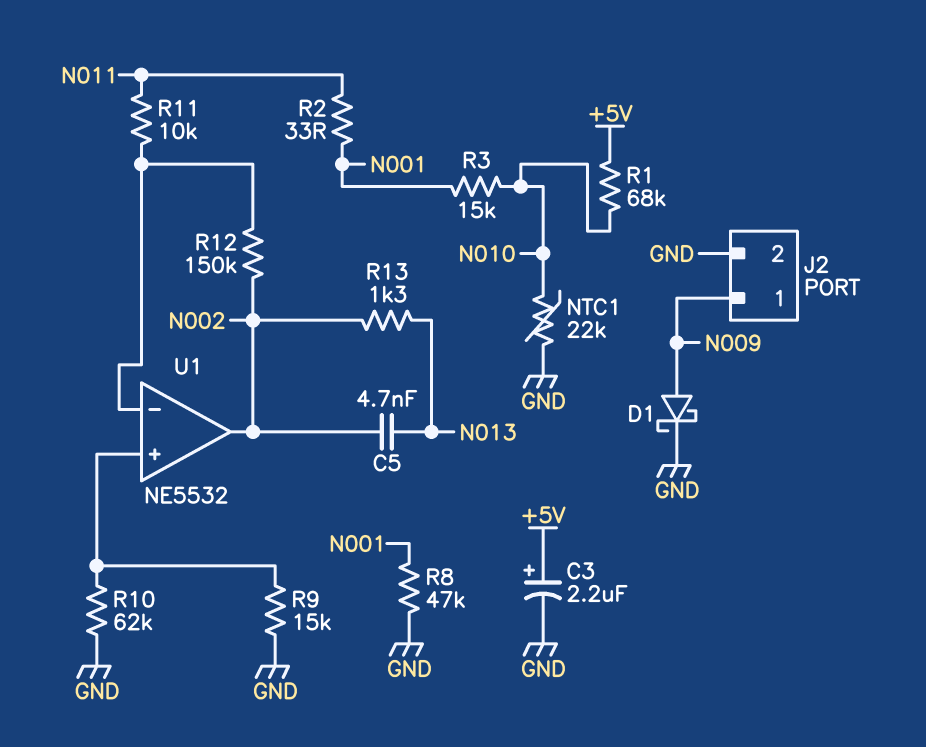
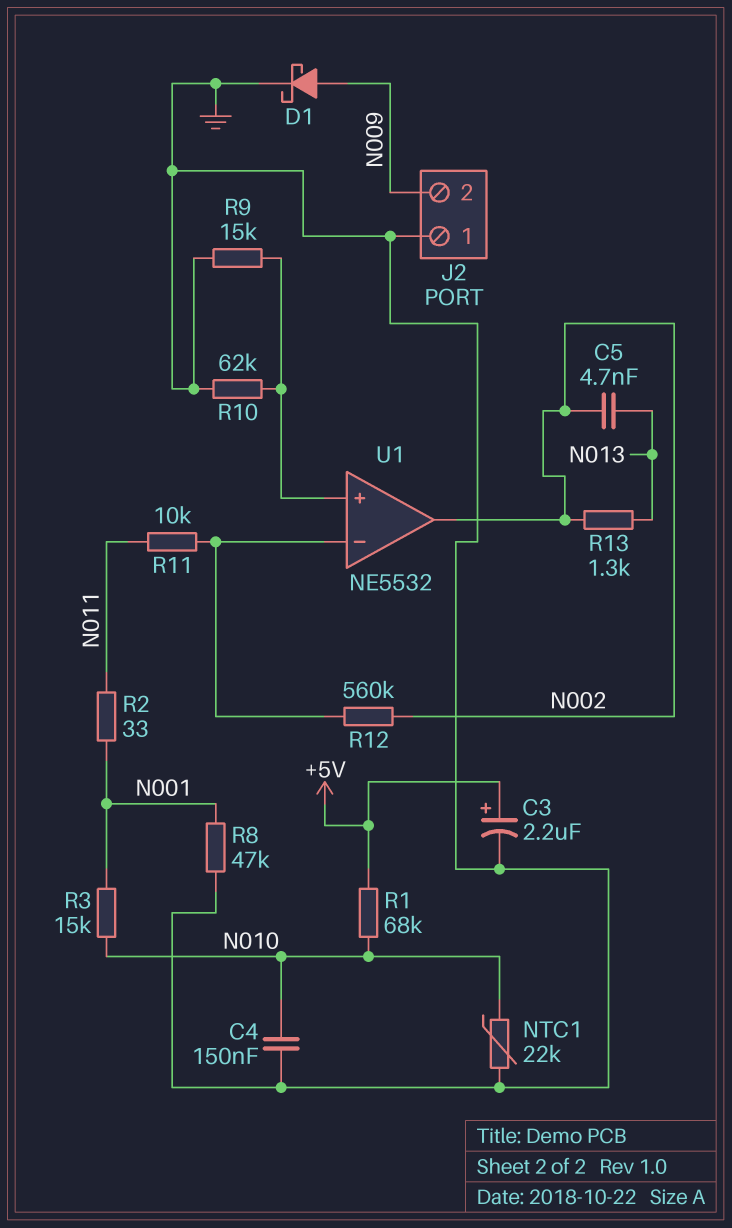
C4: none -> 150nF (GND, N010)
J2 pin 1: N009 -> GND
J2 pin 2: GND -> N009
R12: 150k (N002, U1/in-) -> 560k (N002, U1/in-)

